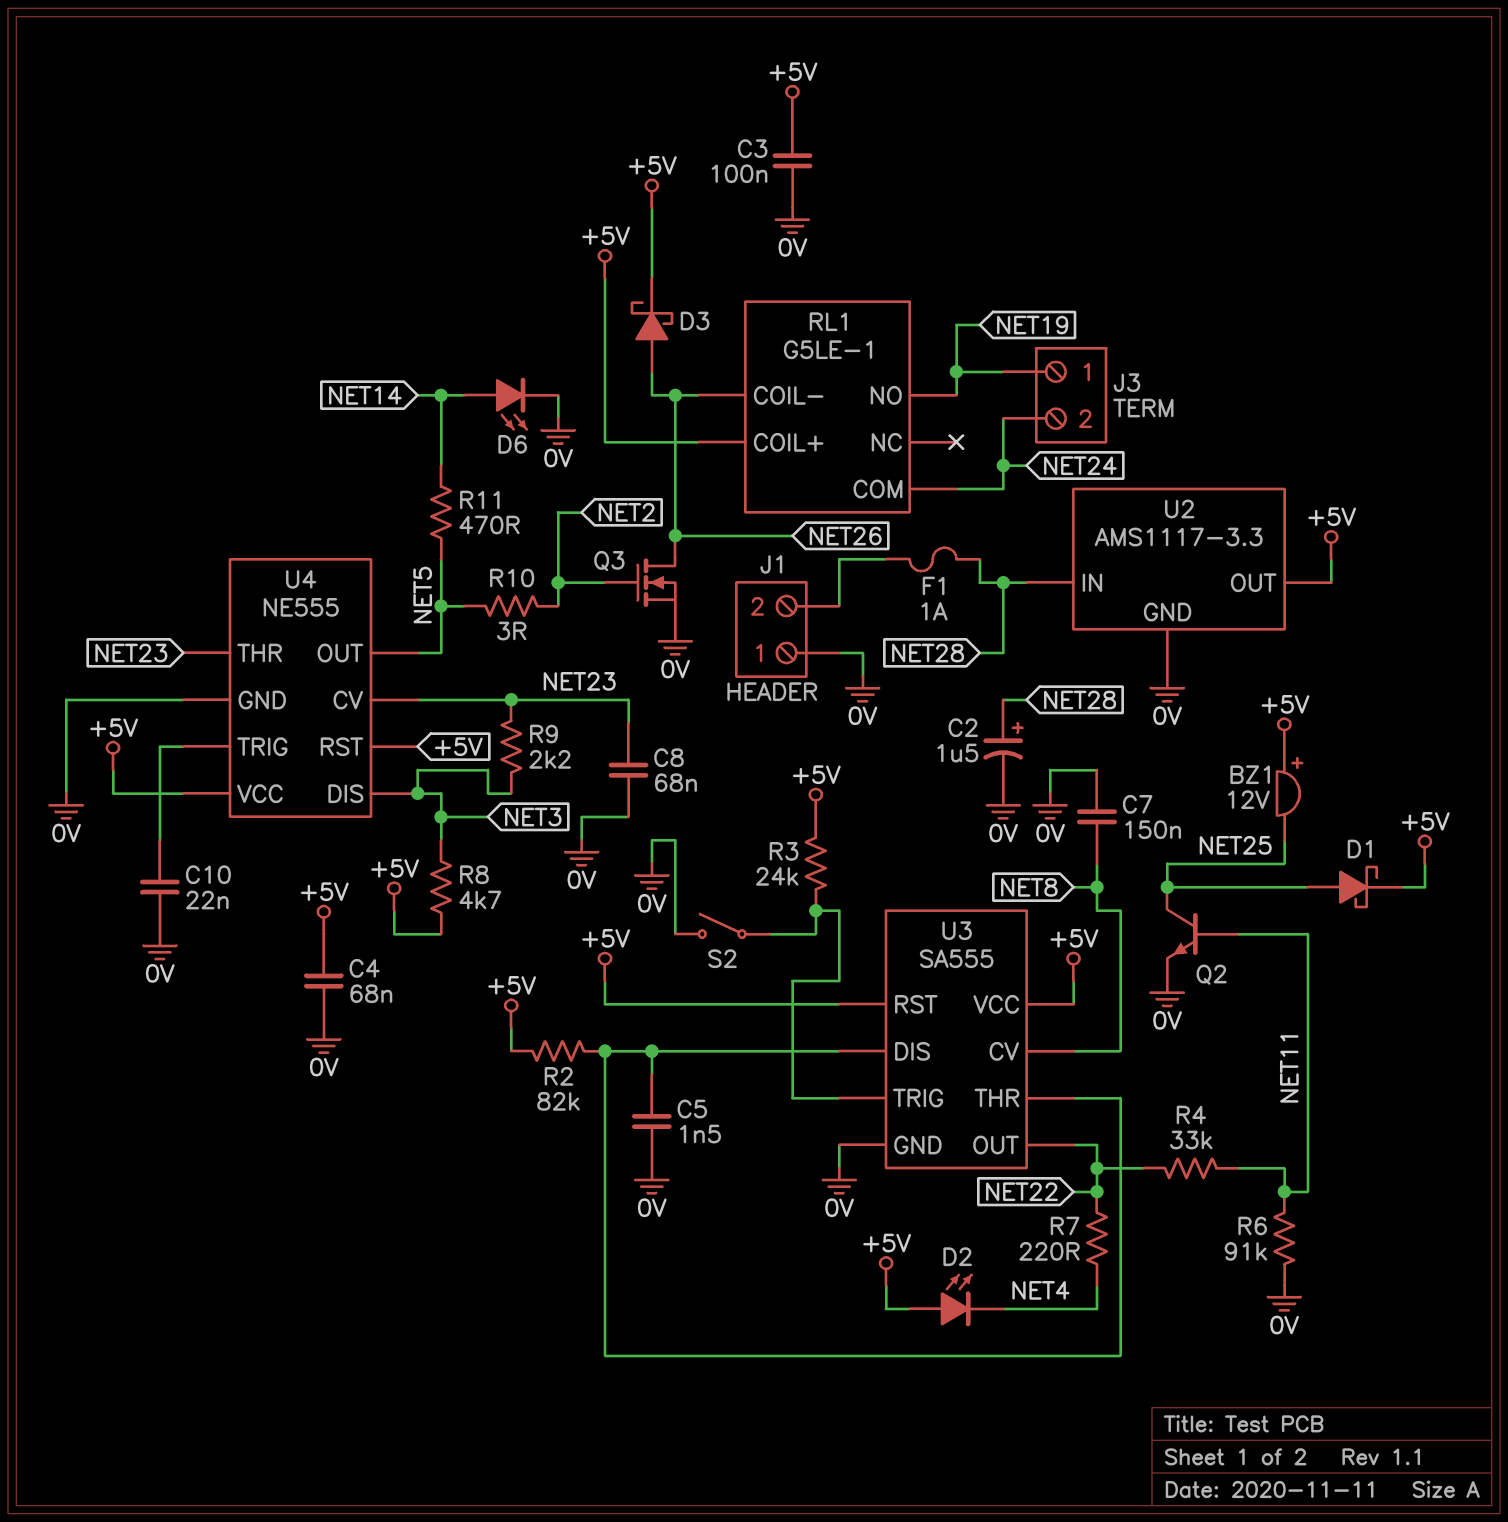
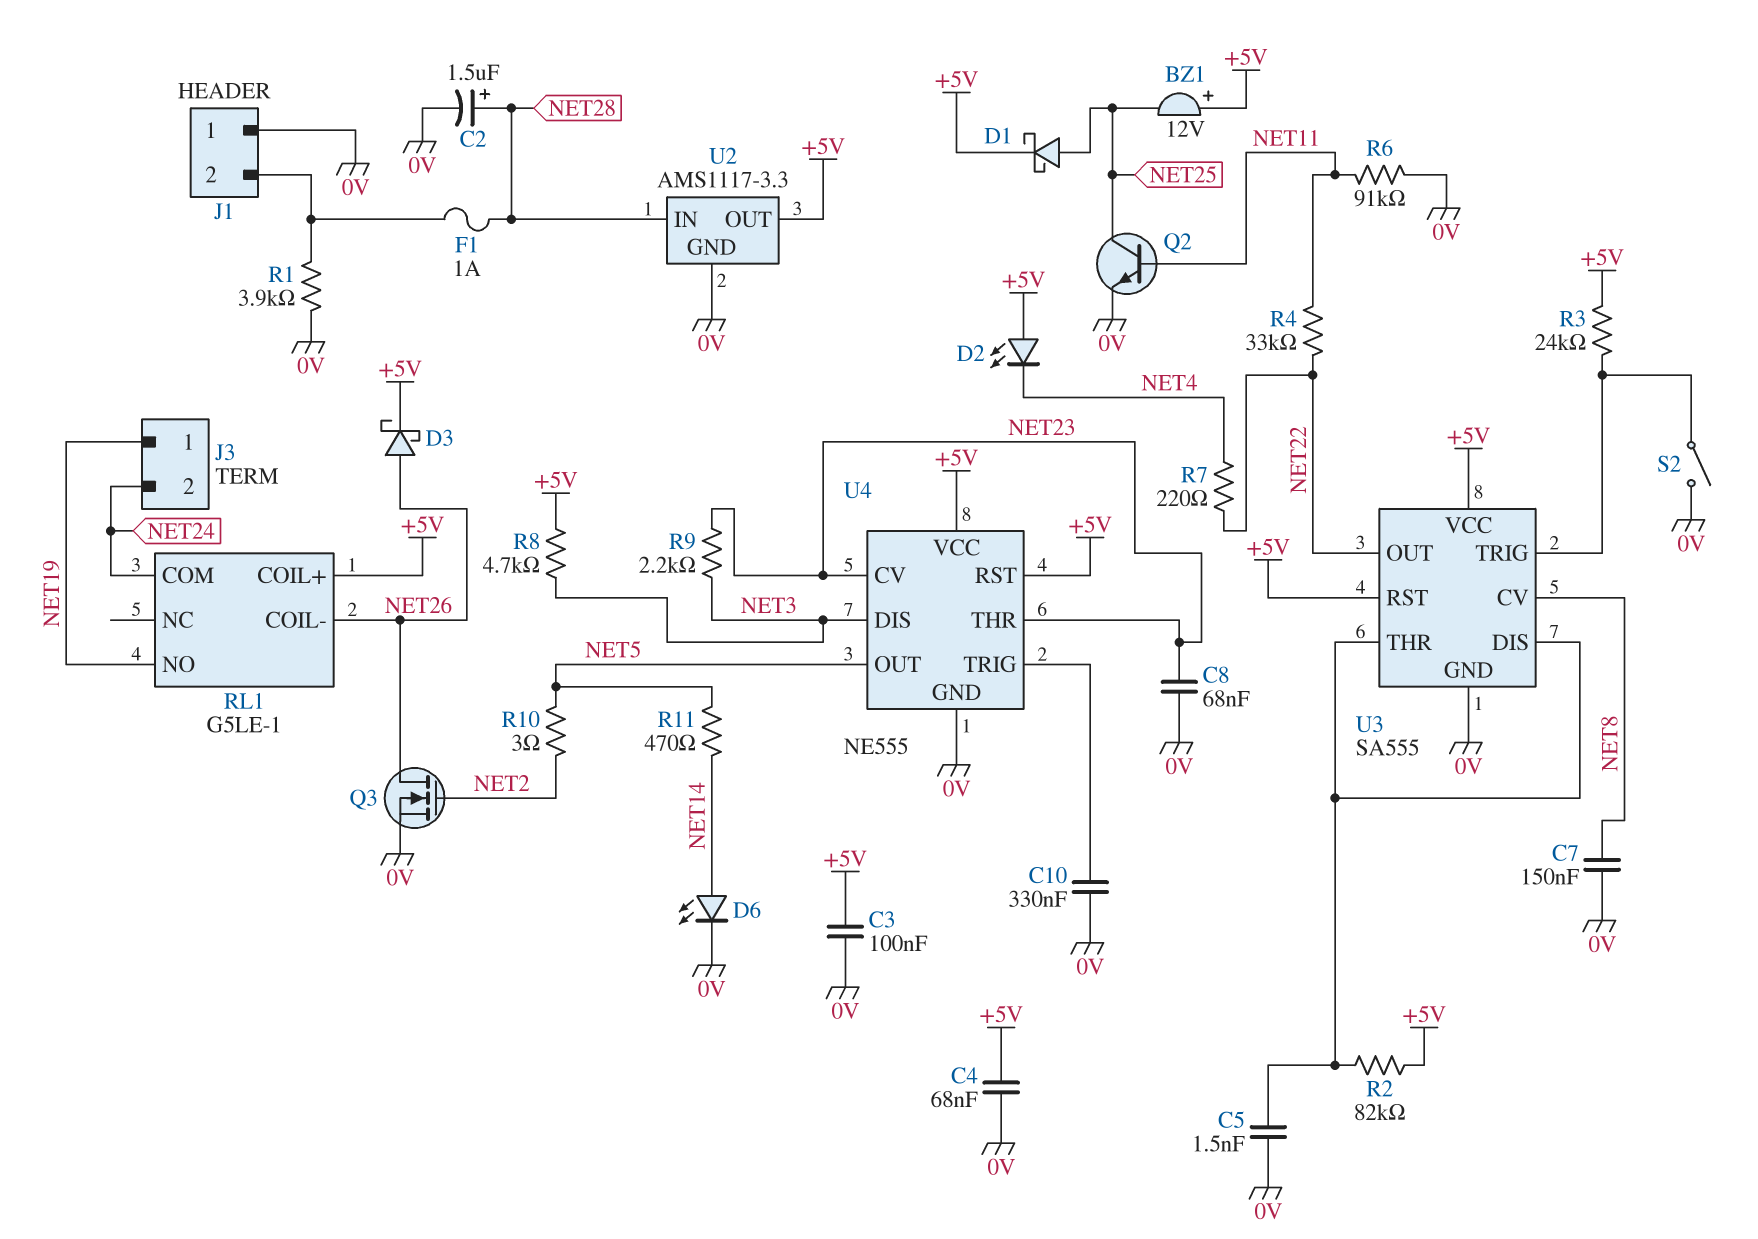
C10: 22nF (0V, U4/TRIG) -> 330nF (0V, U4/TRIG)
R1: none -> 3.9k (0V, J1/2)

